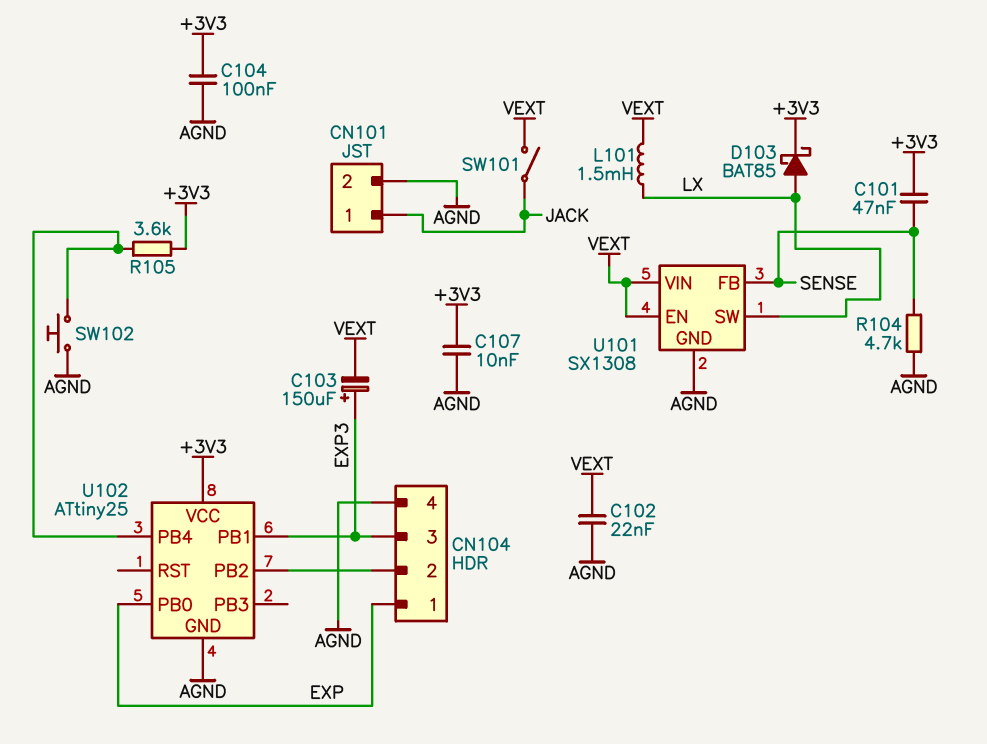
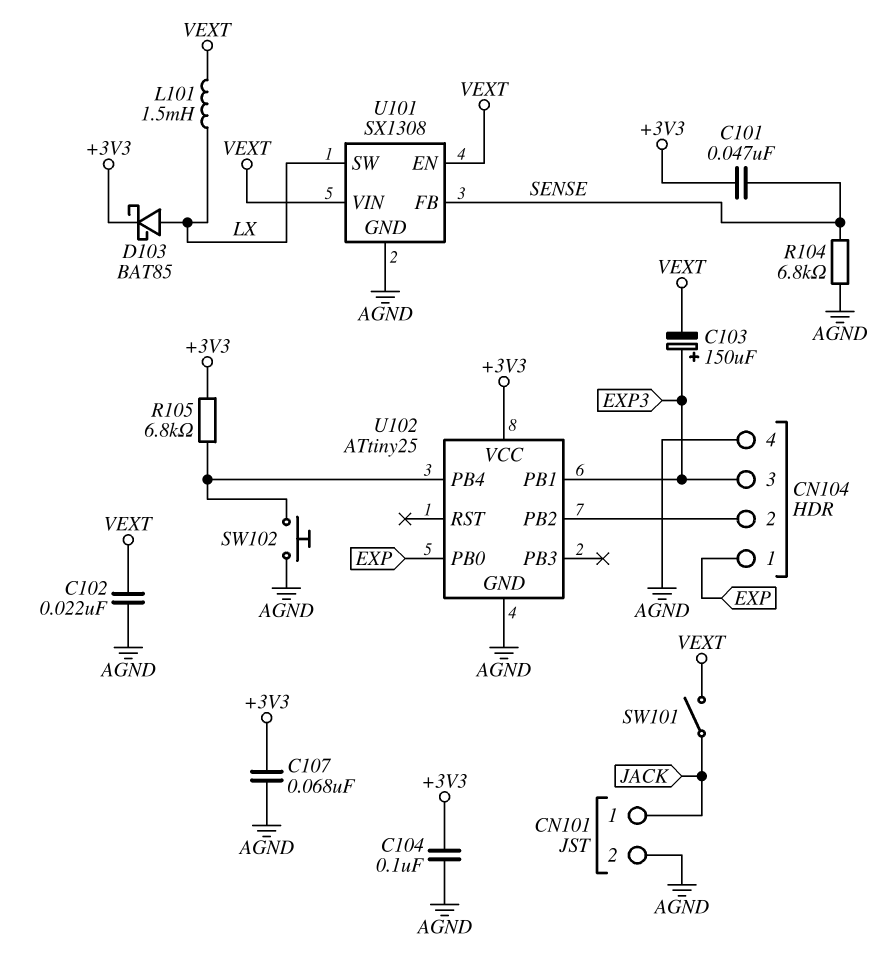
C107: 10nF (+3V3, AGND) -> 68nF (+3V3, AGND)
R104: 4.7k (AGND, SENSE) -> 6.8k (AGND, SENSE)
R105: 3.6k (+3V3, U102/PB4) -> 6.8k (+3V3, U102/PB4)

